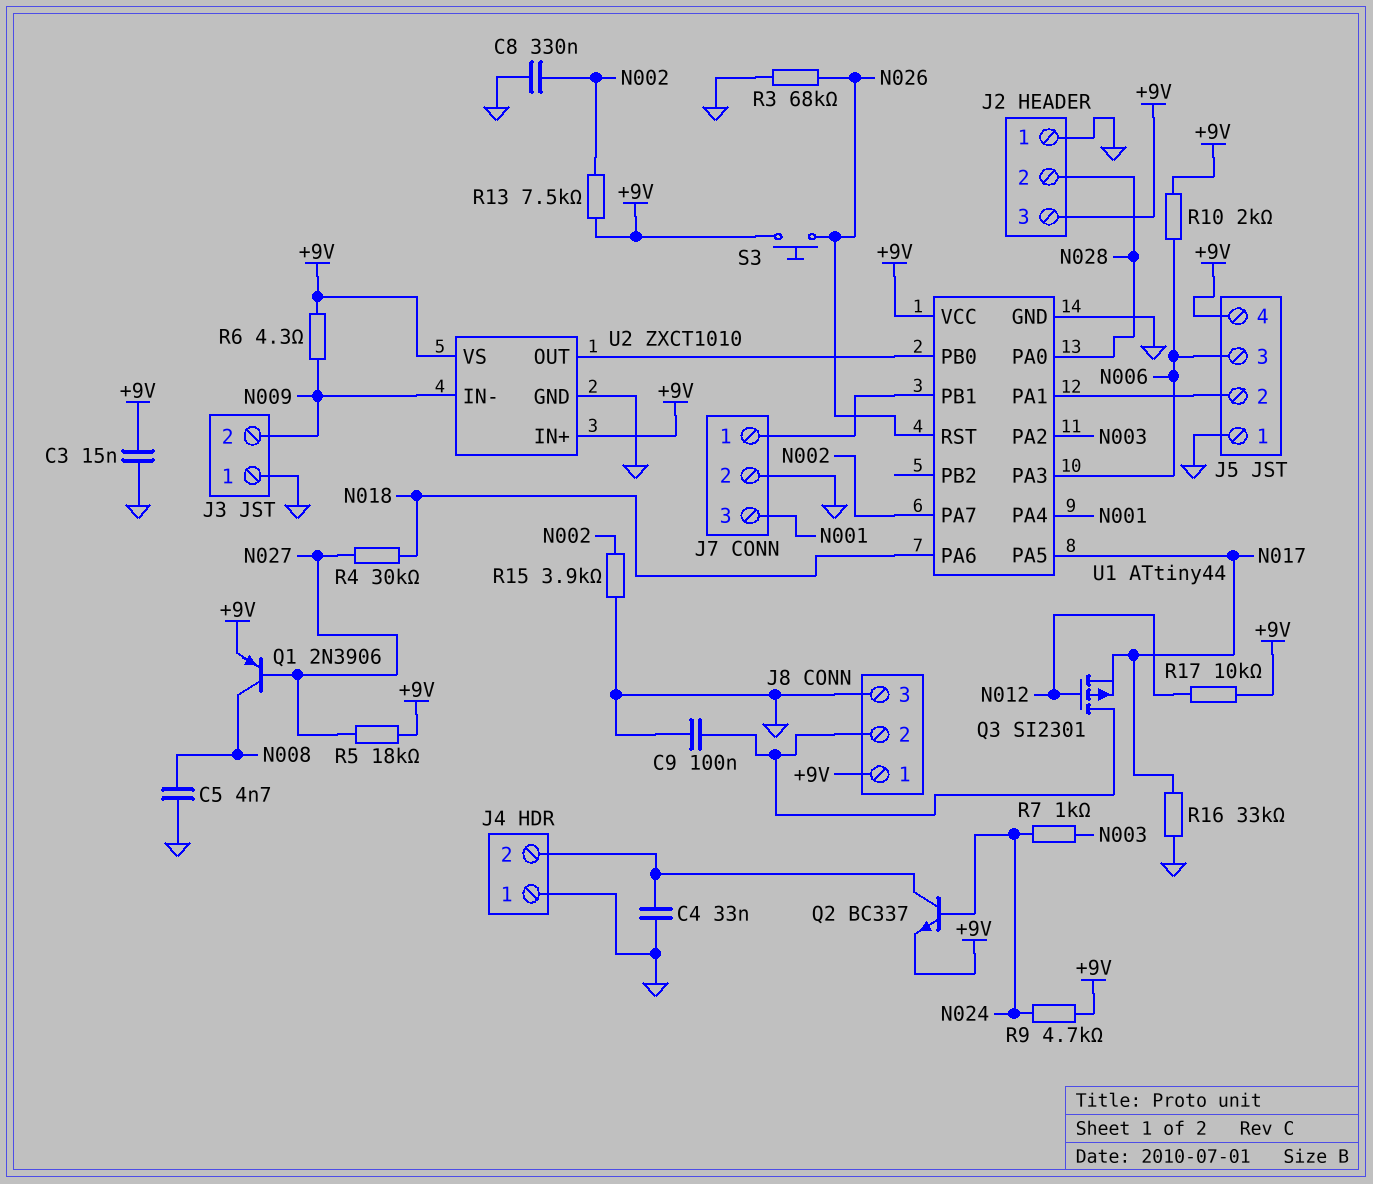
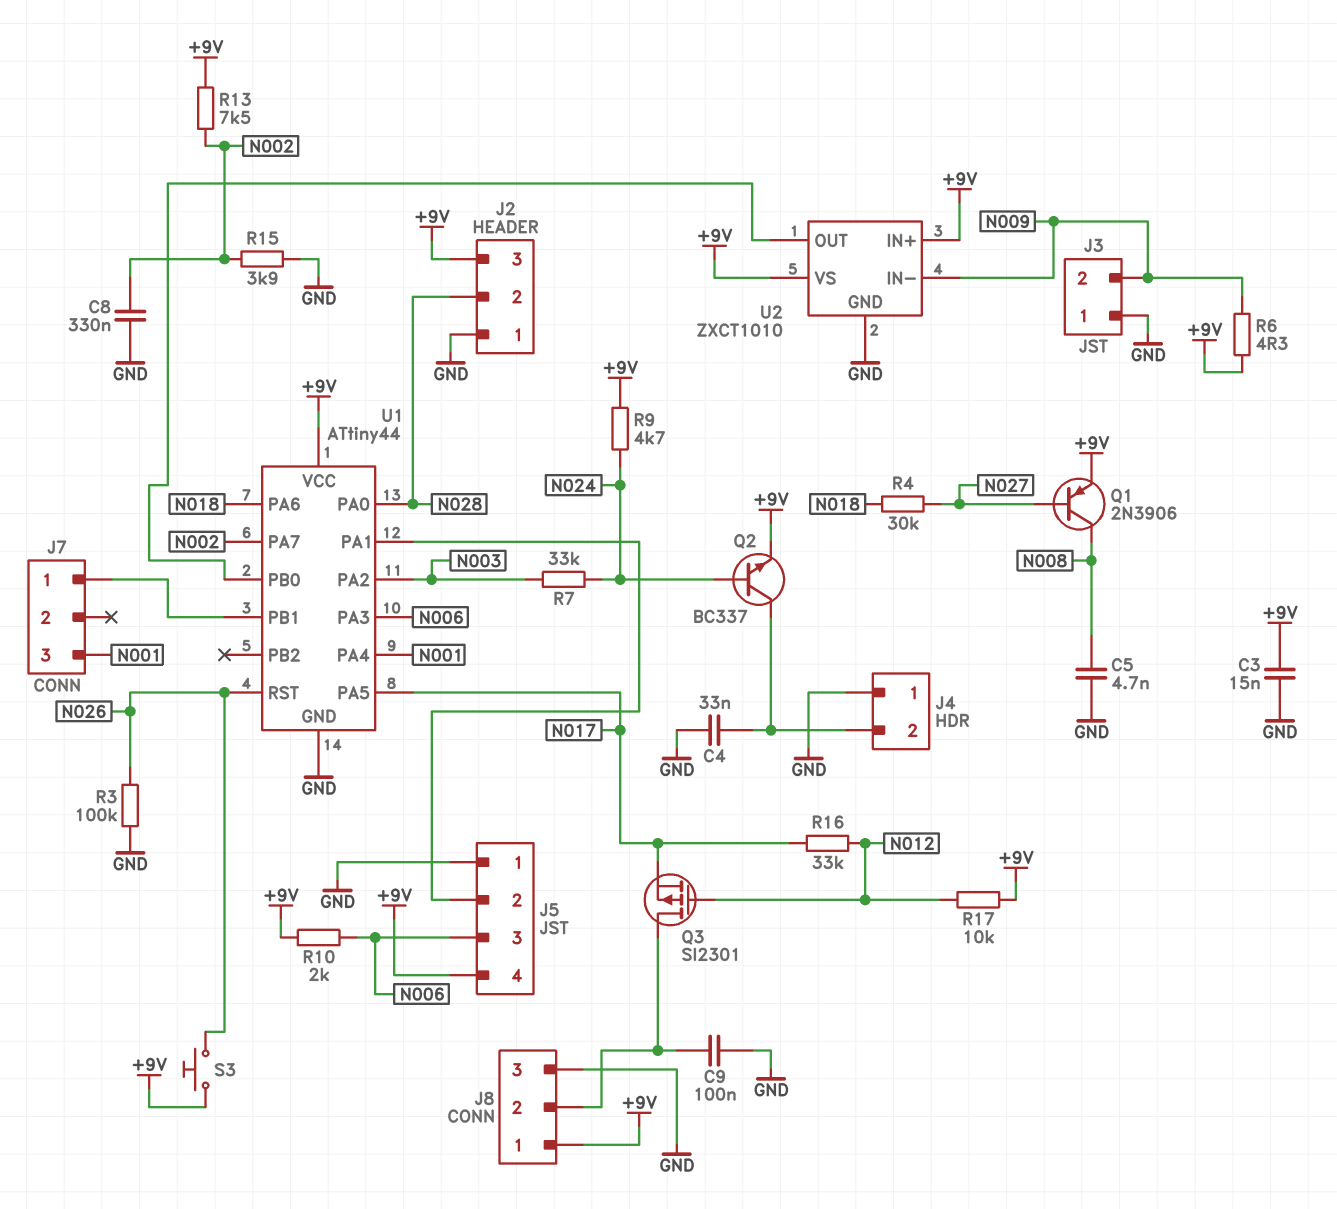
J7 pin 2: GND -> none
R3: 68k (GND, N026) -> 100k (GND, N026)
R5: 18k (+9V, N027) -> none
R7: 1k (N003, N024) -> 33k (N003, N024)
R16: 33k (GND, N017) -> 33k (N012, N017)

